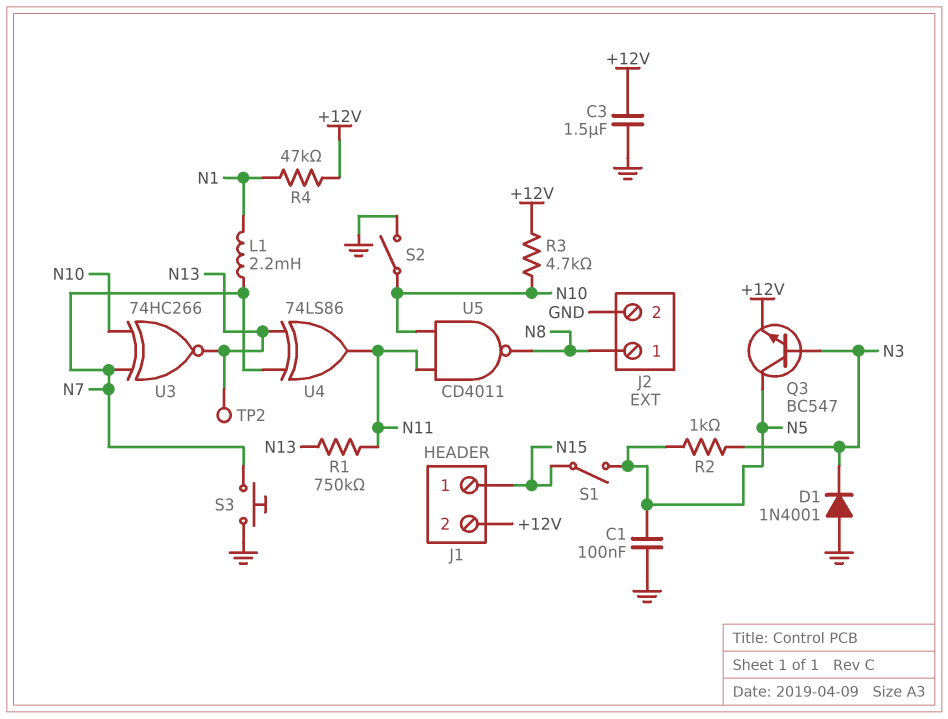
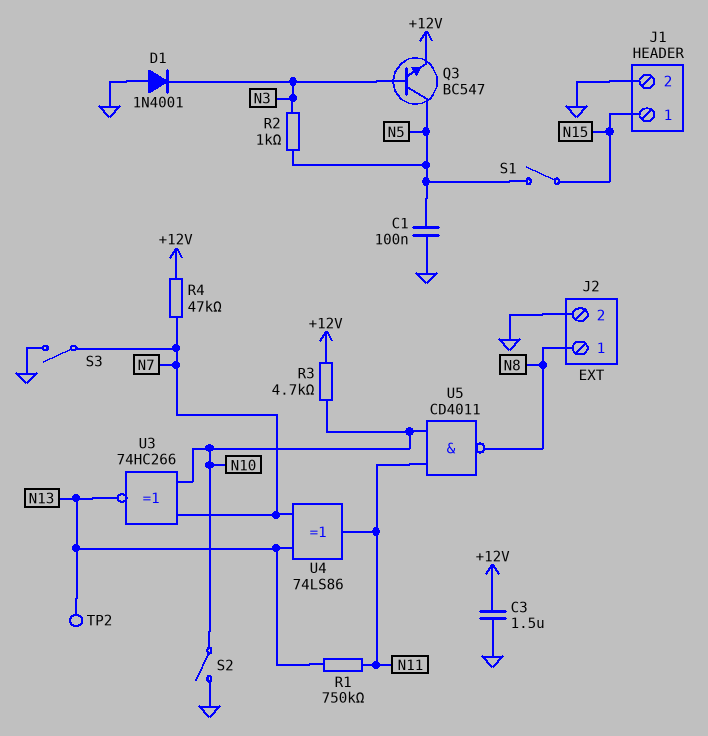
J1 pin 2: +12V -> GND
L1: 2.2mH (N1, N7) -> none
R4: 47k (+12V, N1) -> 47k (+12V, N7)
S3: button (GND, N7) -> switch (GND, N7)

